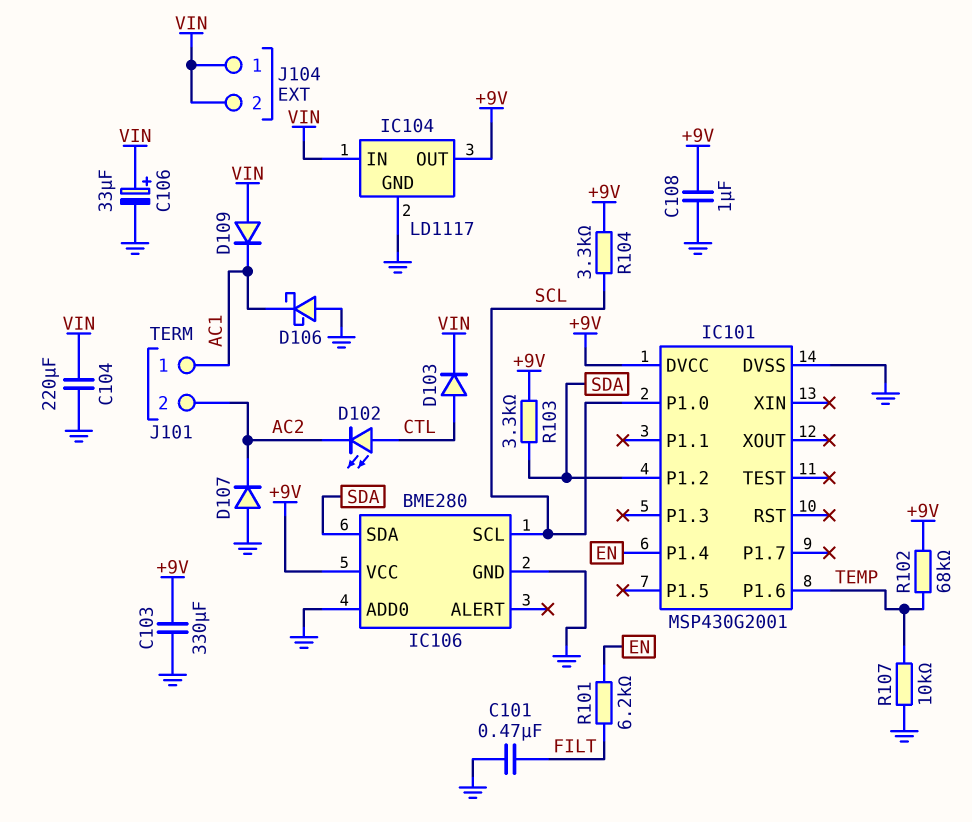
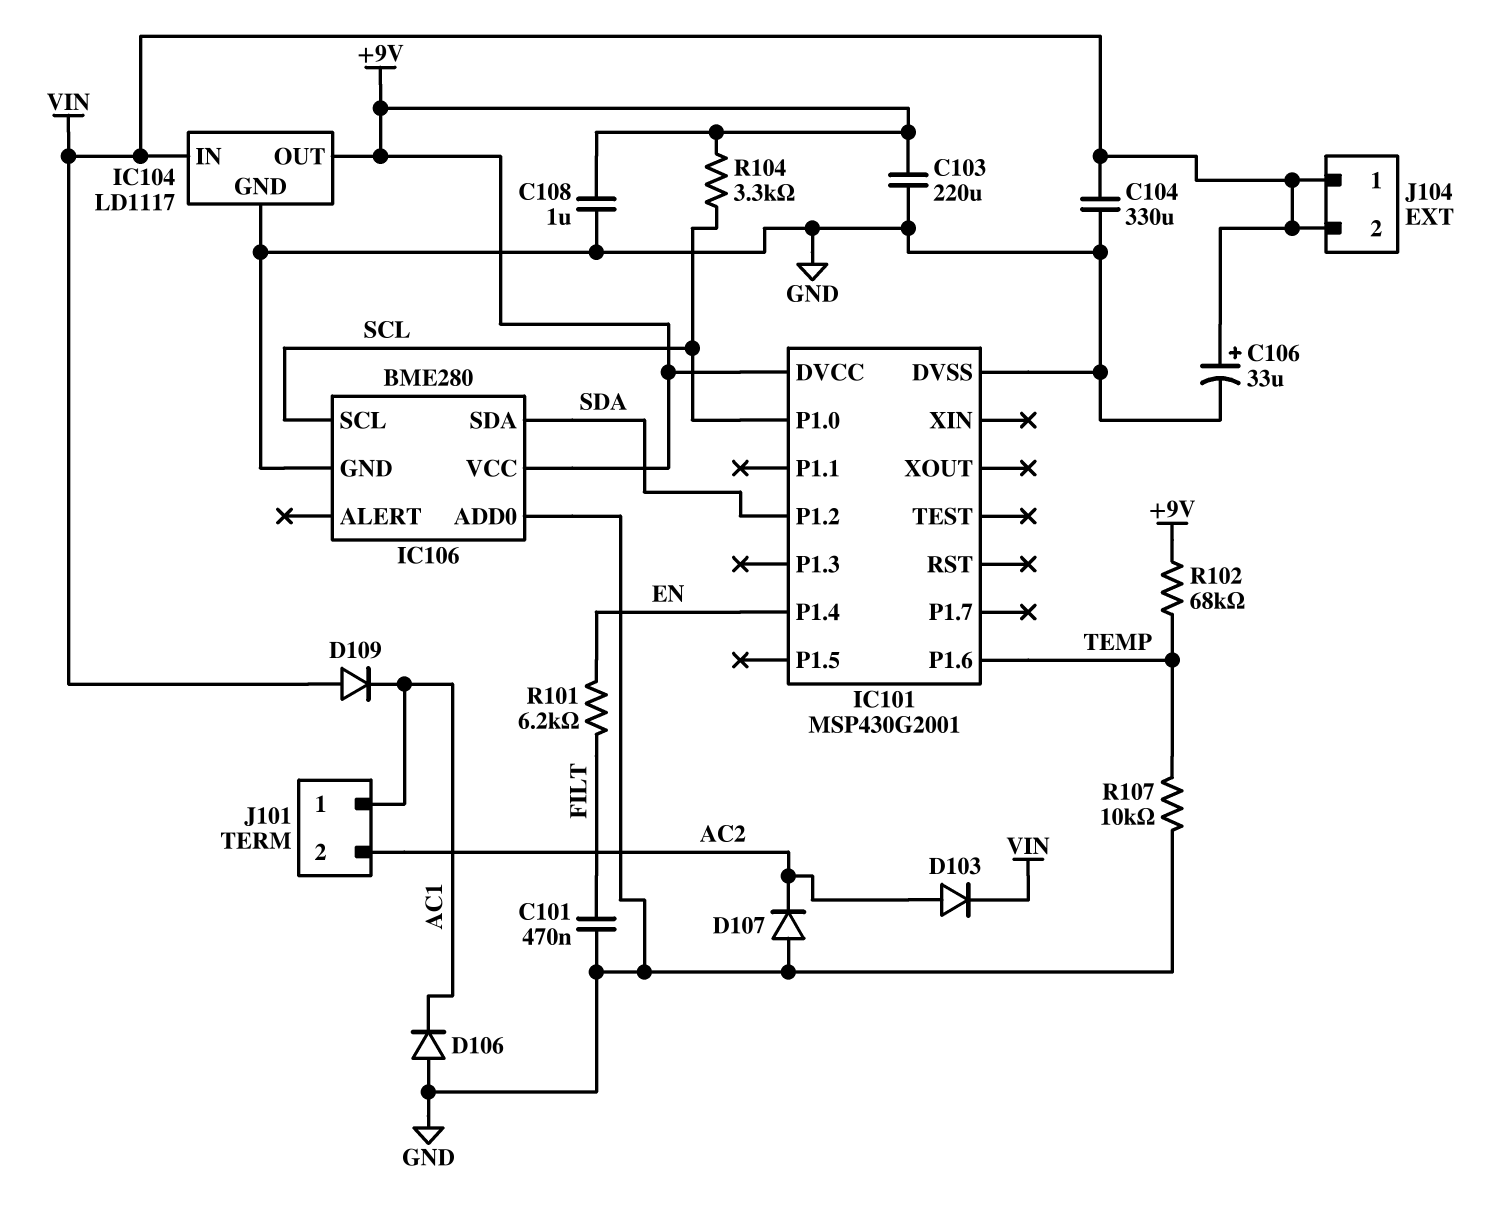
C103: 330uF (+9V, GND) -> 220uF (+9V, GND)
C104: 220uF (GND, VIN) -> 330uF (GND, VIN)
D102: LED (A CTL, K AC2) -> none
D103: diode (A CTL, K VIN) -> diode (A AC2, K VIN)
D106: schottky (A GND, K AC1) -> diode (A GND, K AC1)
R103: 3.3k (+9V, SDA) -> none

